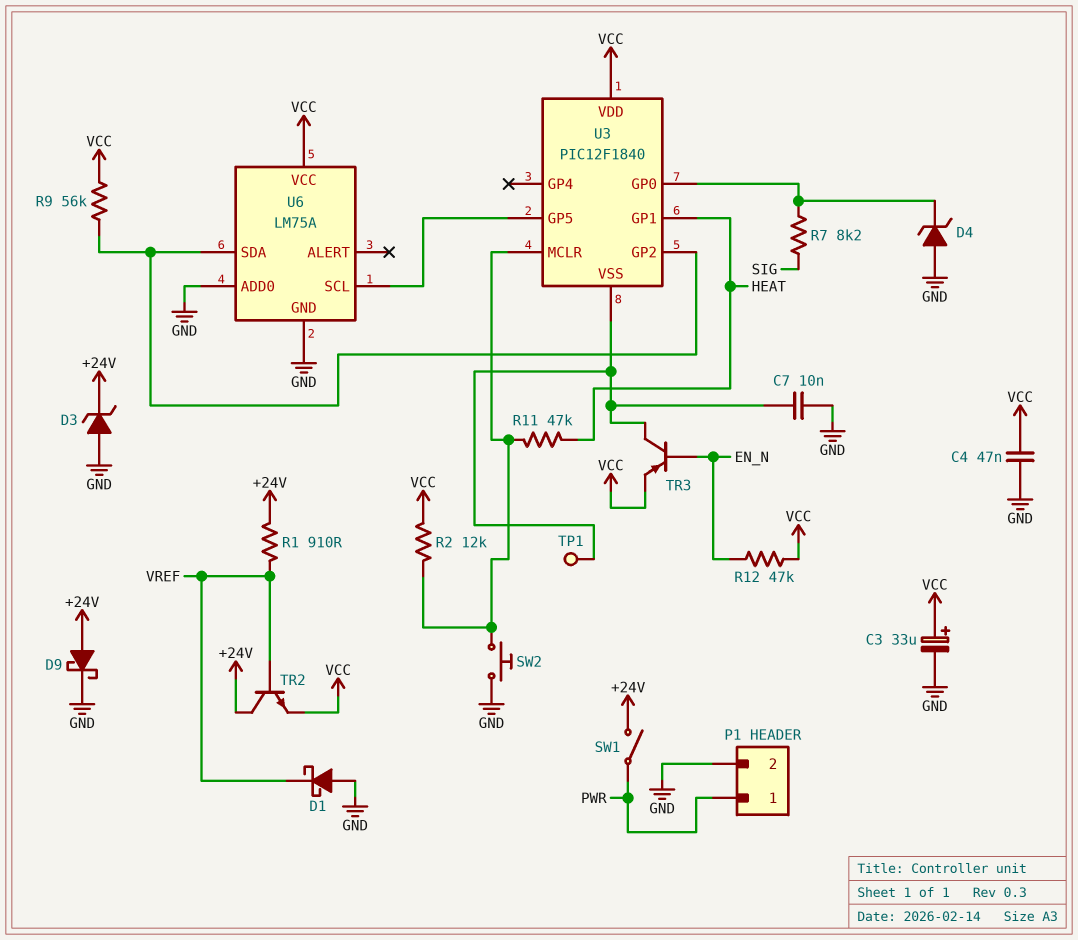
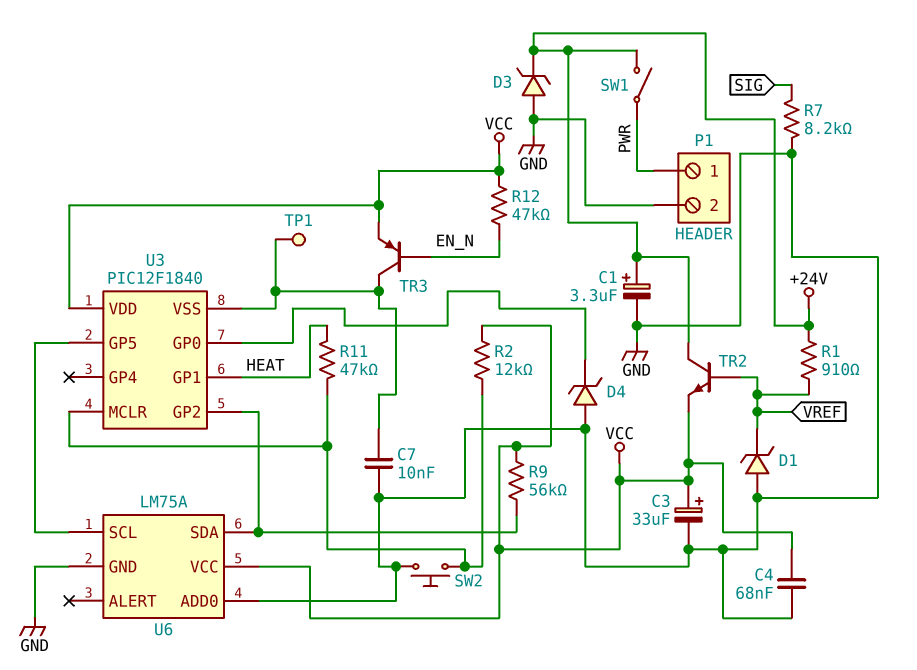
C1: none -> 3.3uF (plus +24V, minus GND)
C4: 47nF (GND, VCC) -> 68nF (GND, VCC)
D1: schottky (A GND, K VREF) -> zener (A GND, K VREF)
D9: schottky (A +24V, K GND) -> none
R7: 8.2k (SIG, U3/GP0) -> 8.2k (GND, SIG)

